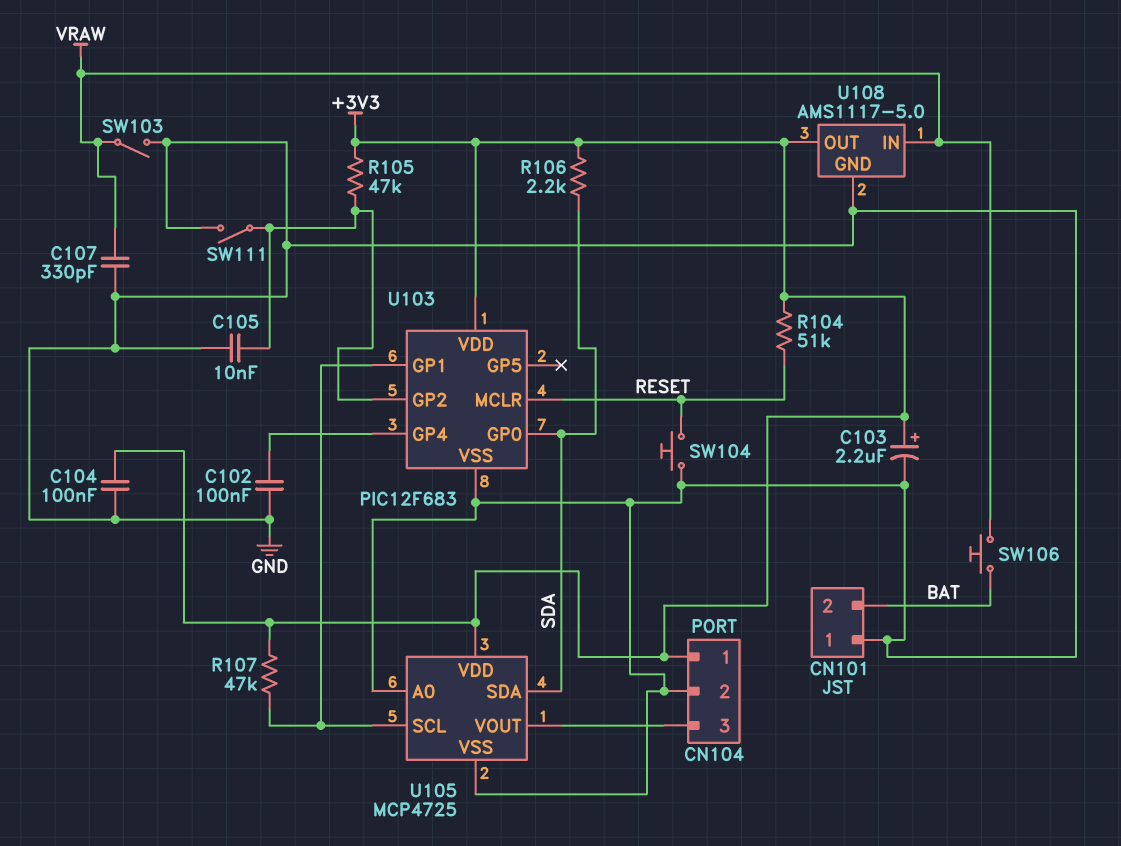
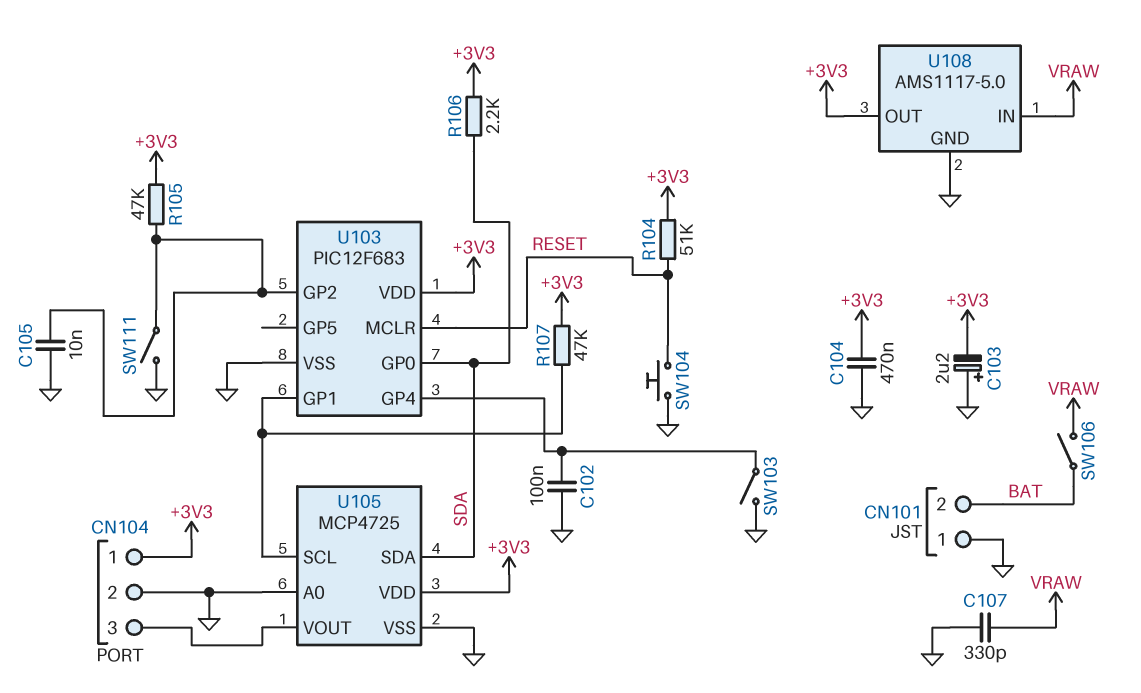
C103: 2.2uF (plus +3V3, minus GND) -> 2.2uF (plus GND, minus +3V3)
C104: 100nF (+3V3, GND) -> 470nF (+3V3, GND)
SW103: switch (GND, VRAW) -> switch (GND, U103/GP4)
SW106: button (BAT, VRAW) -> switch (BAT, VRAW)

